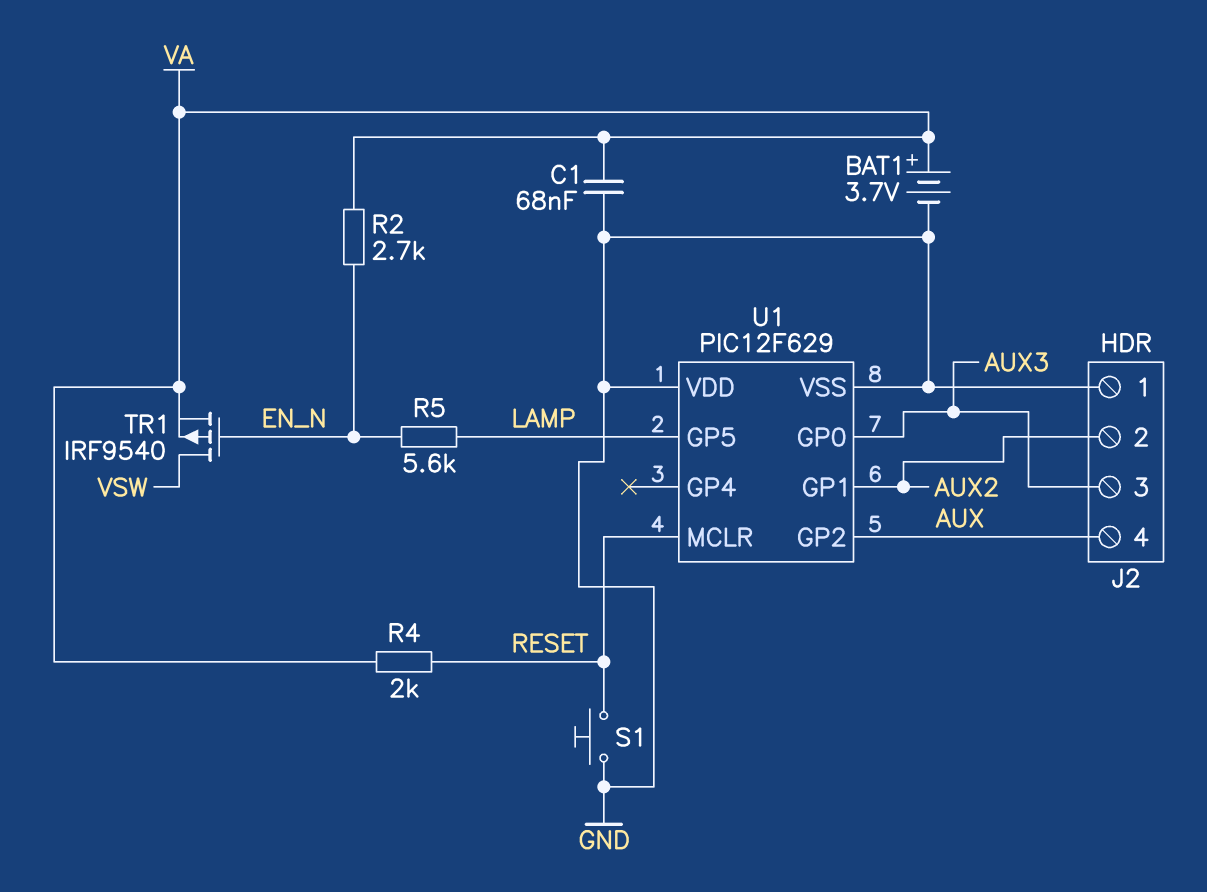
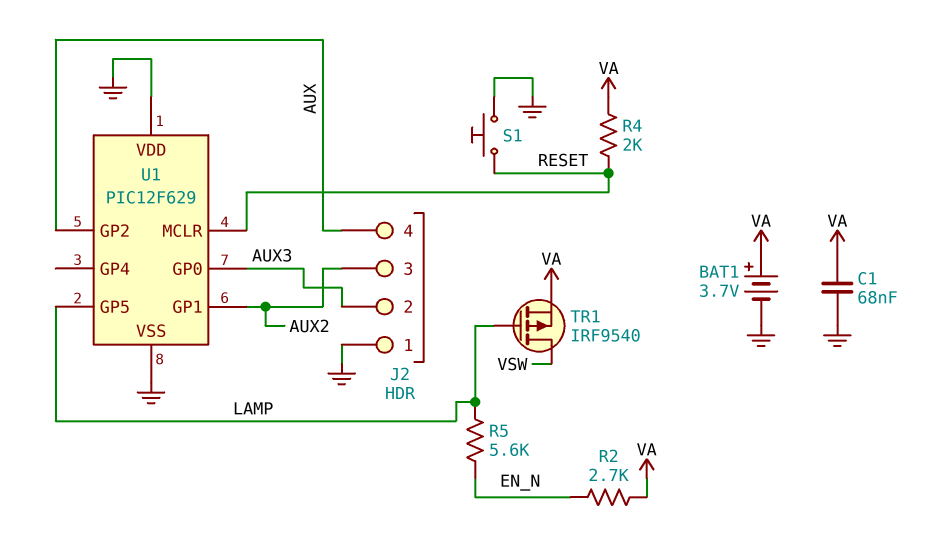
J2 pin 2: AUX2 -> AUX3
J2 pin 3: AUX3 -> AUX2
TR1: PMOS IRF9540 (G EN_N, D VSW, S VA) -> PMOS IRF9540 (G LAMP, D VSW, S VA)

